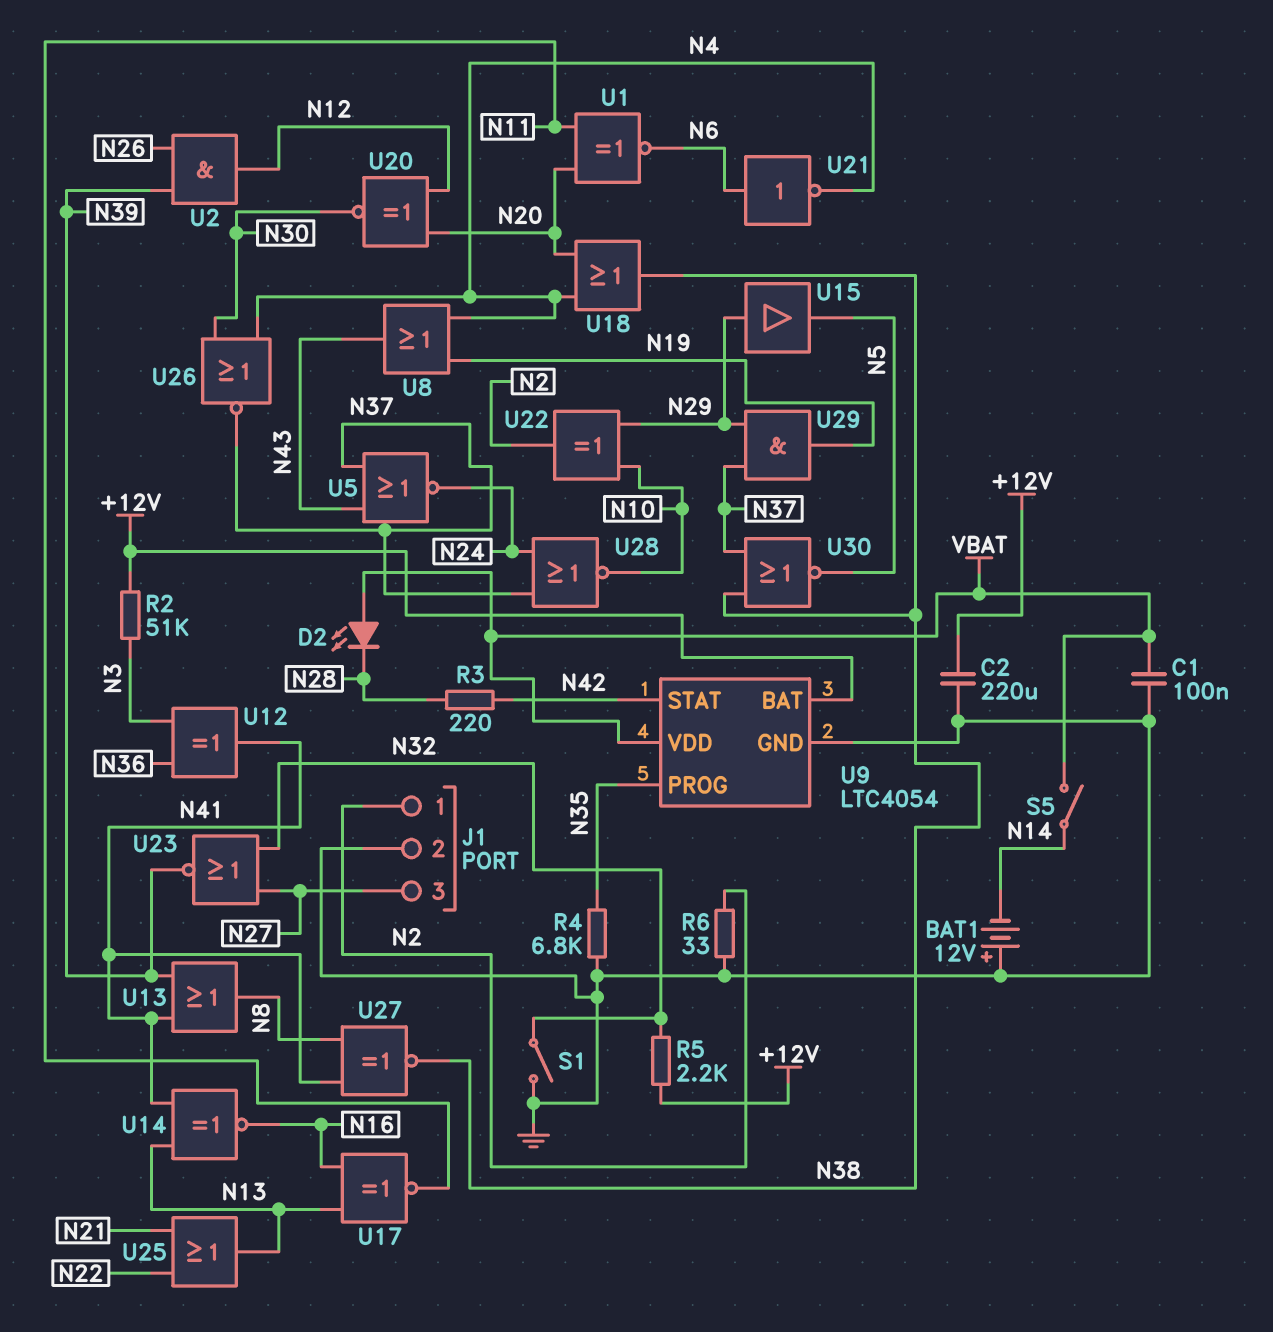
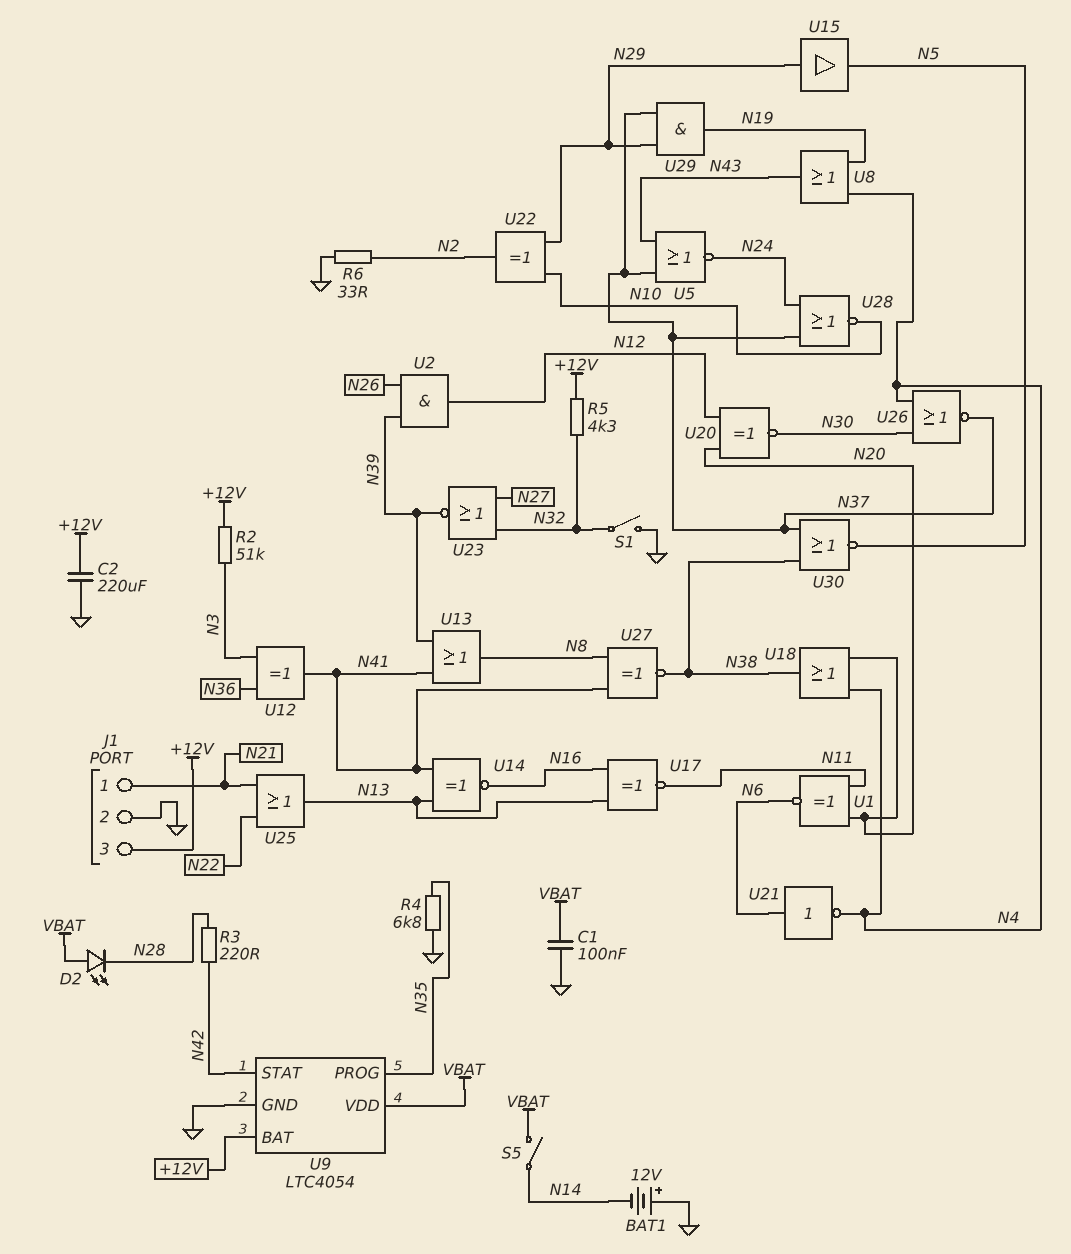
J1 pin 1: N2 -> N21
J1 pin 3: N27 -> +12V
R5: 2.2k (+12V, N32) -> 4.3k (+12V, N32)

